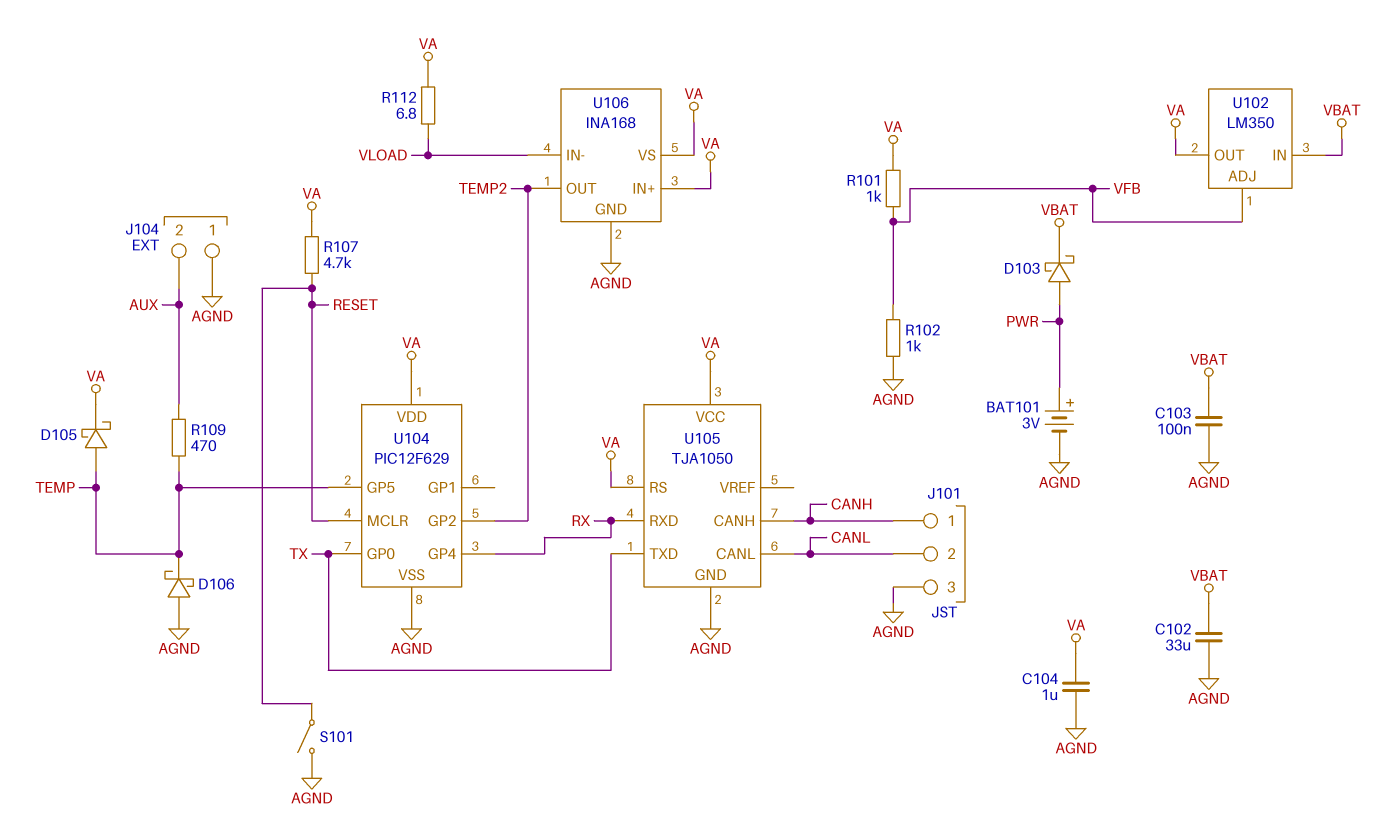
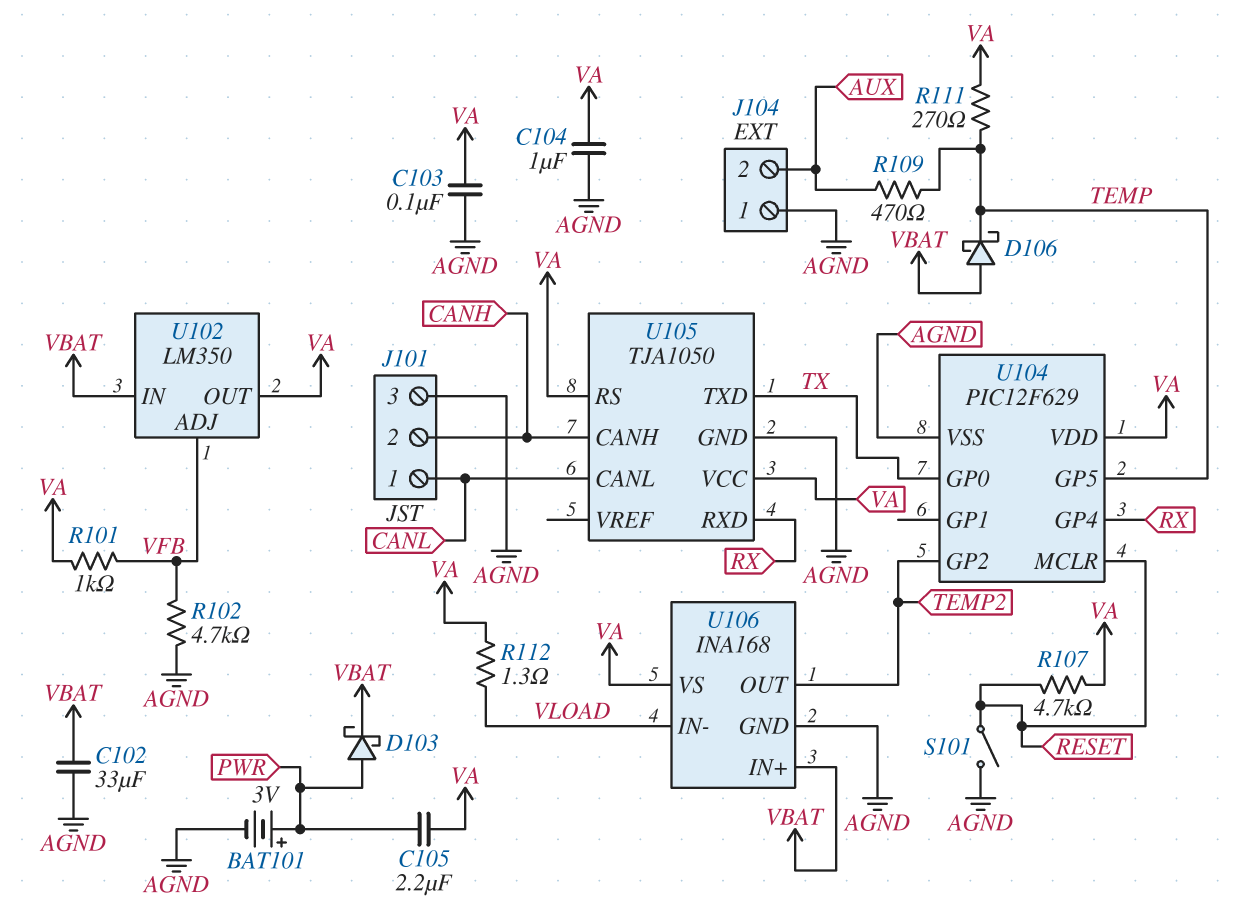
C103: 100nF (AGND, VBAT) -> 100nF (AGND, VA)
C105: none -> 2.2uF (PWR, VA)
D105: schottky (A TEMP, K VA) -> none
D106: schottky (A AGND, K TEMP) -> schottky (A VBAT, K TEMP)
J101 pin 1: CANH -> CANL
J101 pin 2: CANL -> CANH
R102: 1k (AGND, VFB) -> 4.7k (AGND, VFB)
R111: none -> 270 (TEMP, VA)
R112: 6.8 (VA, VLOAD) -> 1.3 (VA, VLOAD)
U106 pin IN+: VA -> VBAT

